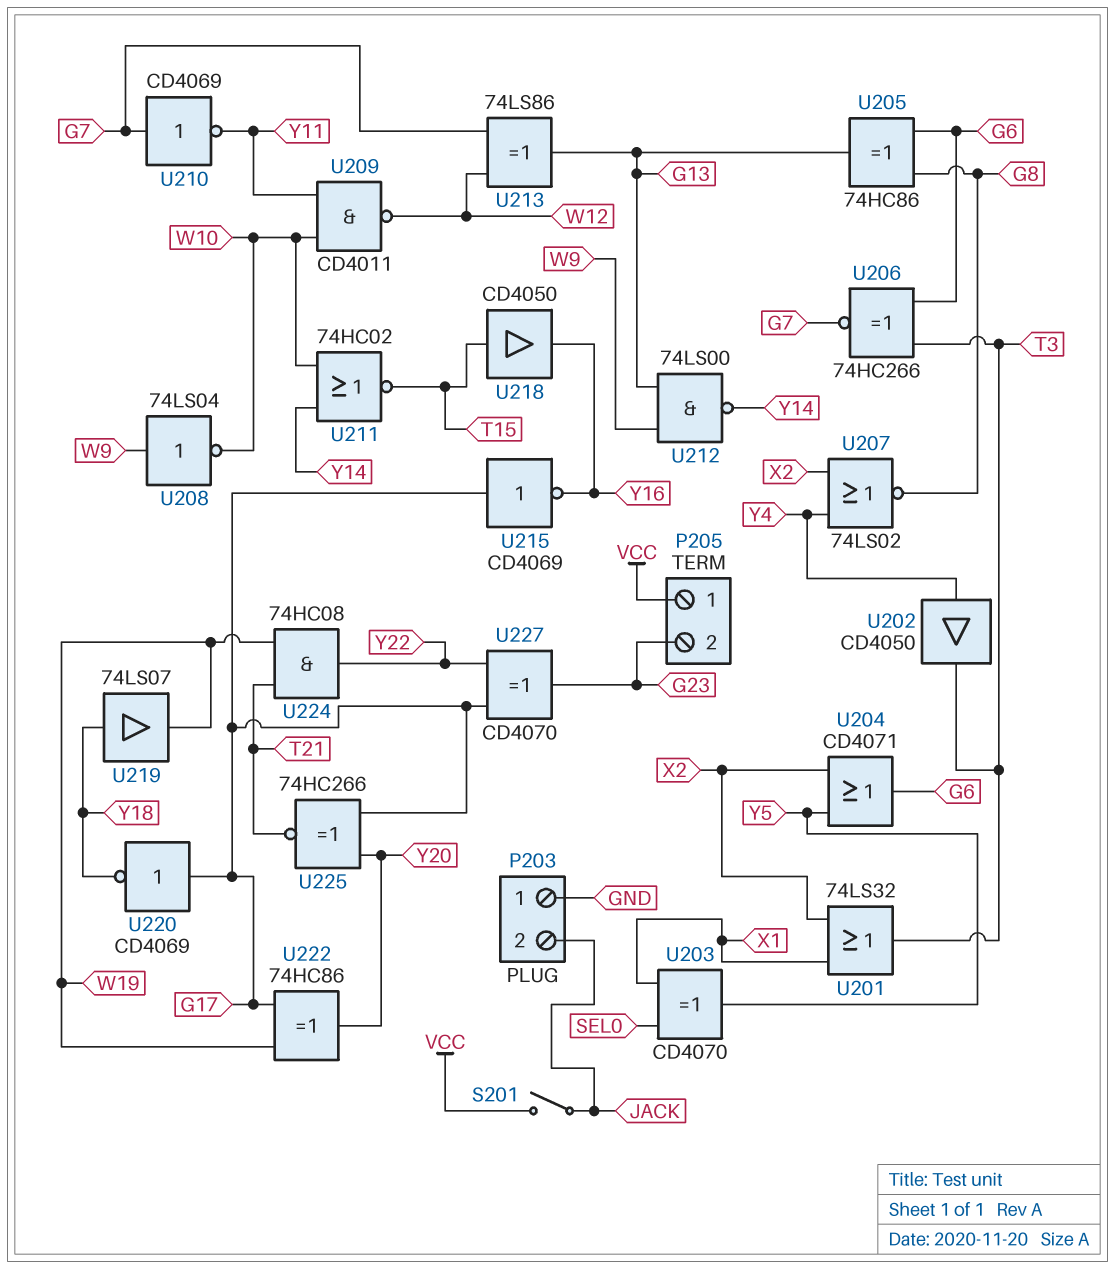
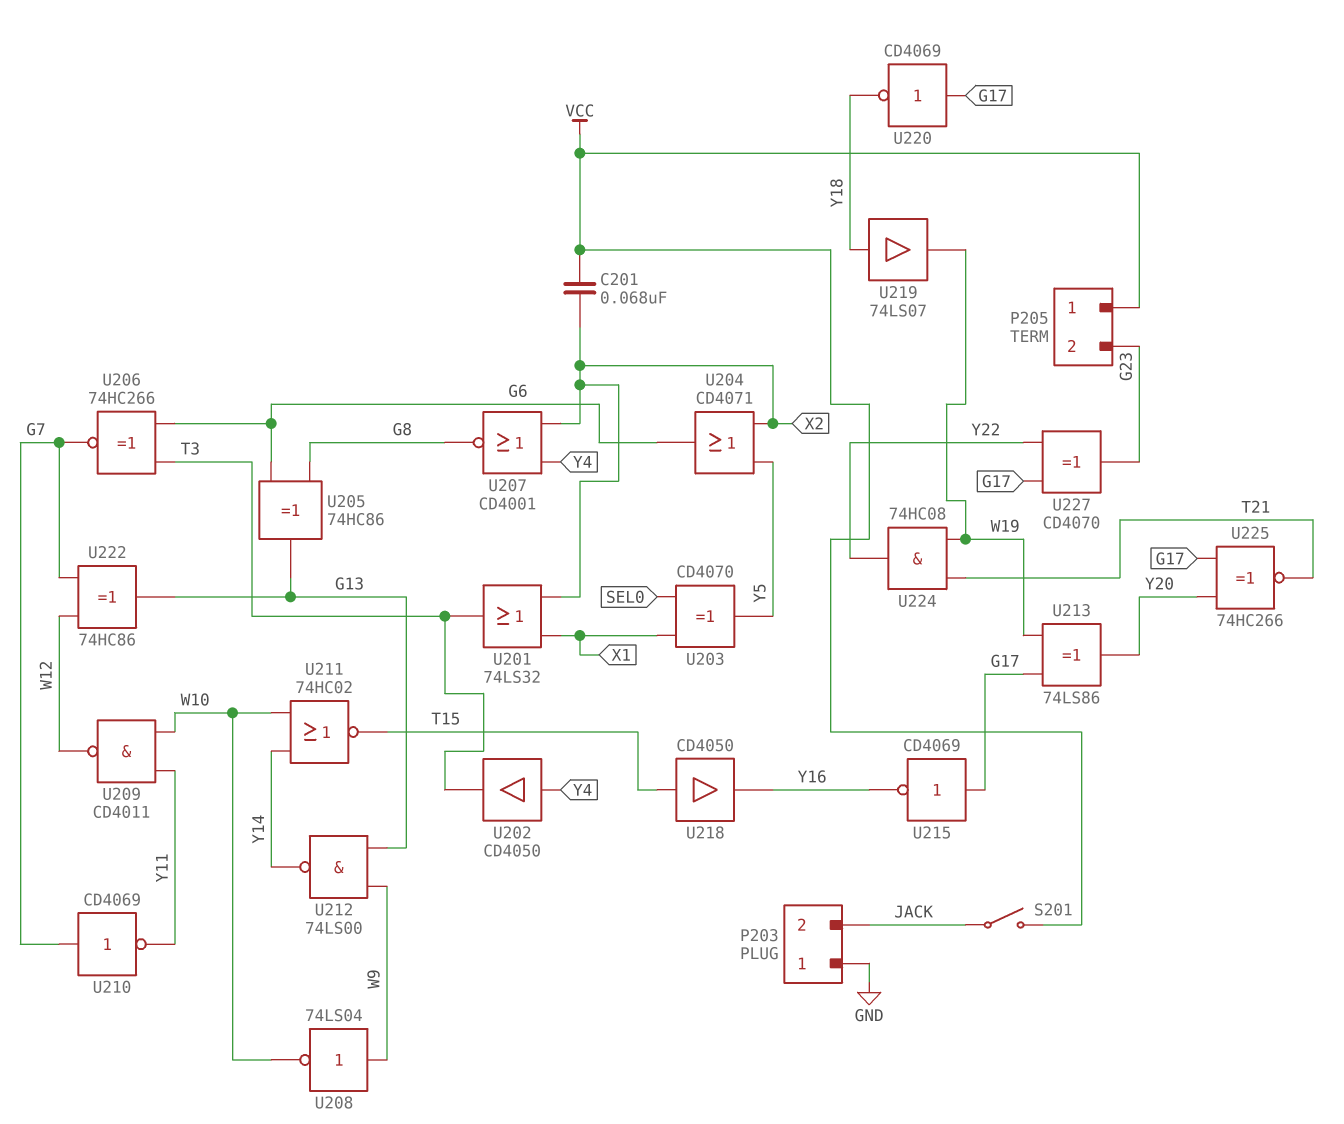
C201: none -> 68nF (VCC, X2)
U207: NOR 74LS02 (in X2, in Y4, out G8) -> NOR CD4001 (in X2, in Y4, out G8)
U213: XOR 74LS86 (in G7, in W12, out G13) -> XOR 74LS86 (in G17, in W19, out Y20)
U222: XOR 74HC86 (in G17, in W19, out Y20) -> XOR 74HC86 (in G7, in W12, out G13)

